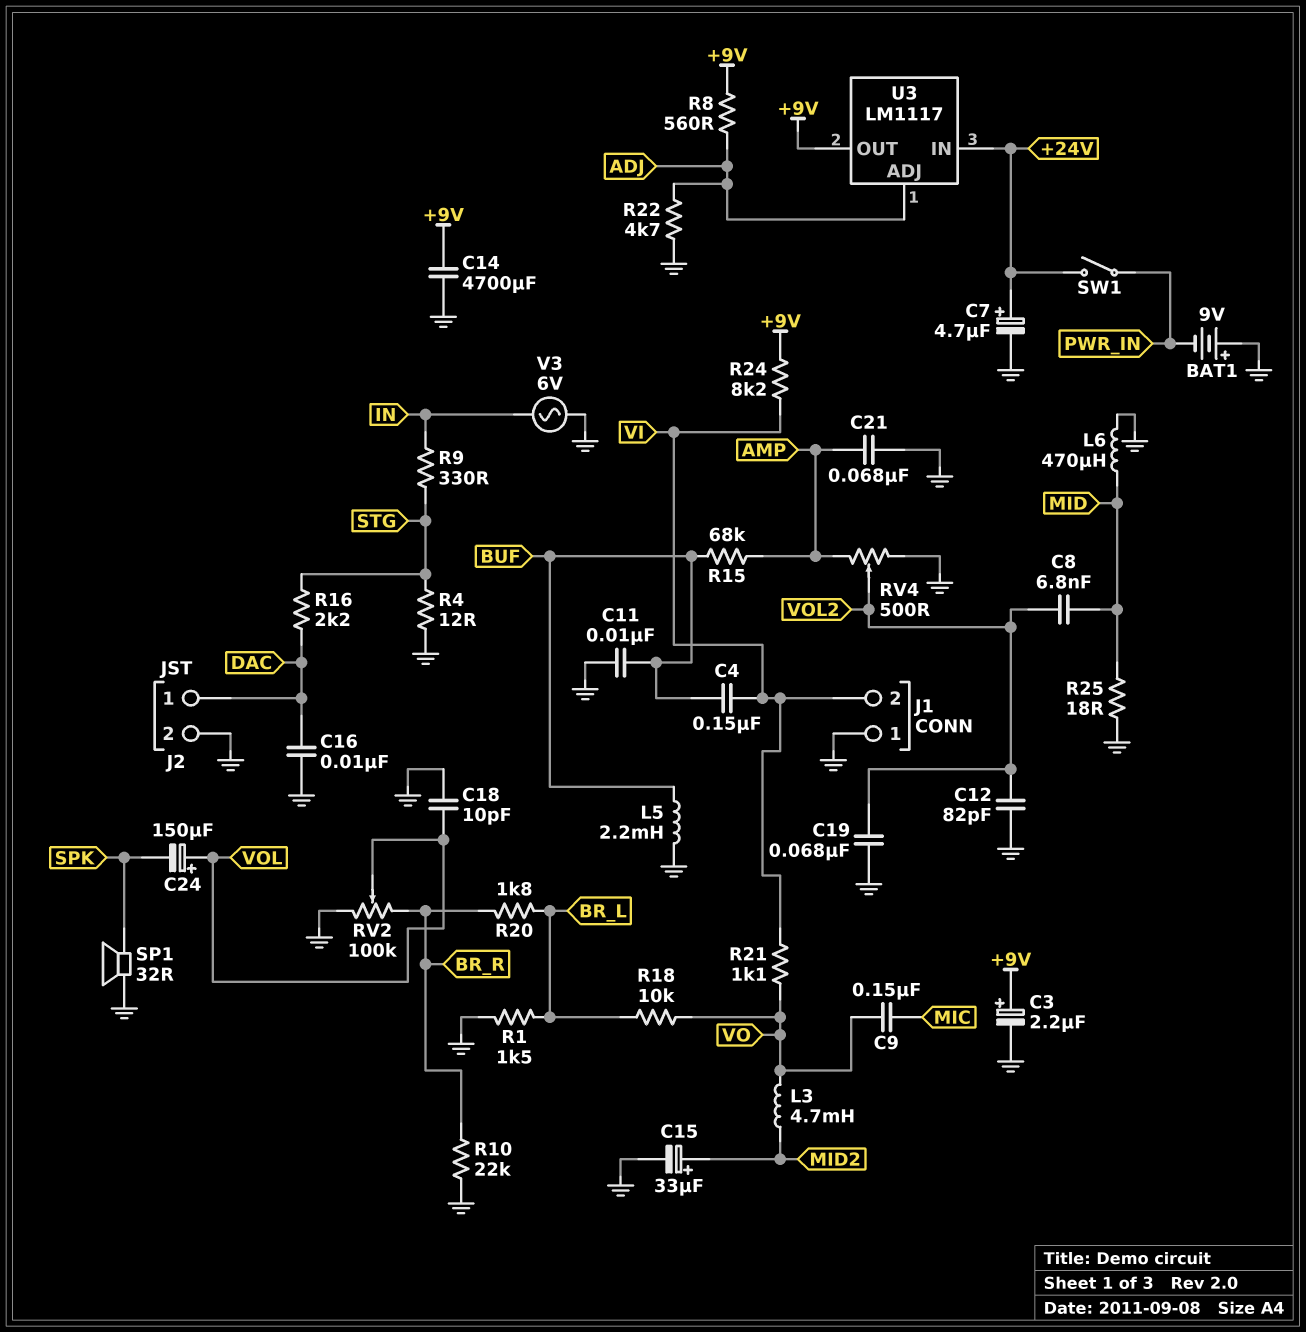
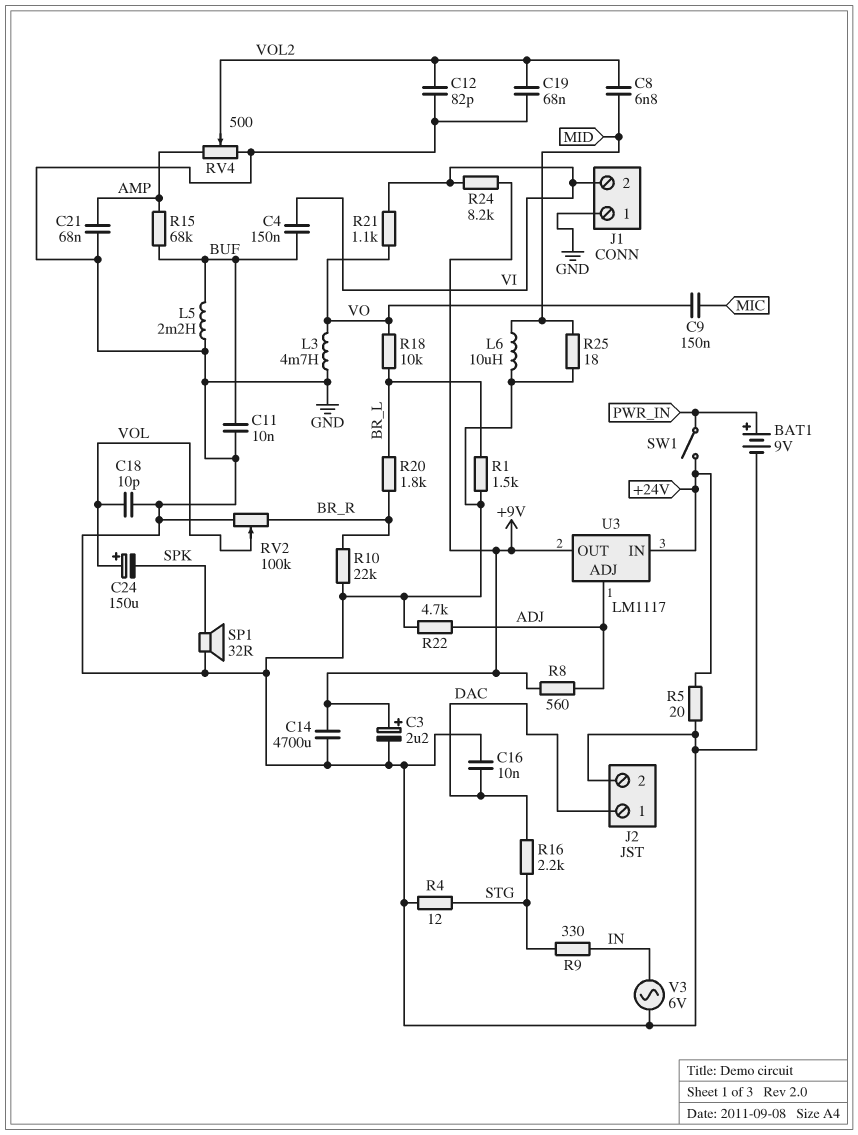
BAT1: 9V (plus GND, minus PWR_IN) -> 9V (plus PWR_IN, minus GND)
C7: 4.7uF (plus +24V, minus GND) -> none
C15: 33uF (plus MID2, minus GND) -> none
L3: 4.7mH (MID2, VO) -> 4.7mH (GND, VO)
L6: 470uH (GND, MID) -> 10uH (GND, MID)
R5: none -> 20 (+24V, GND)

